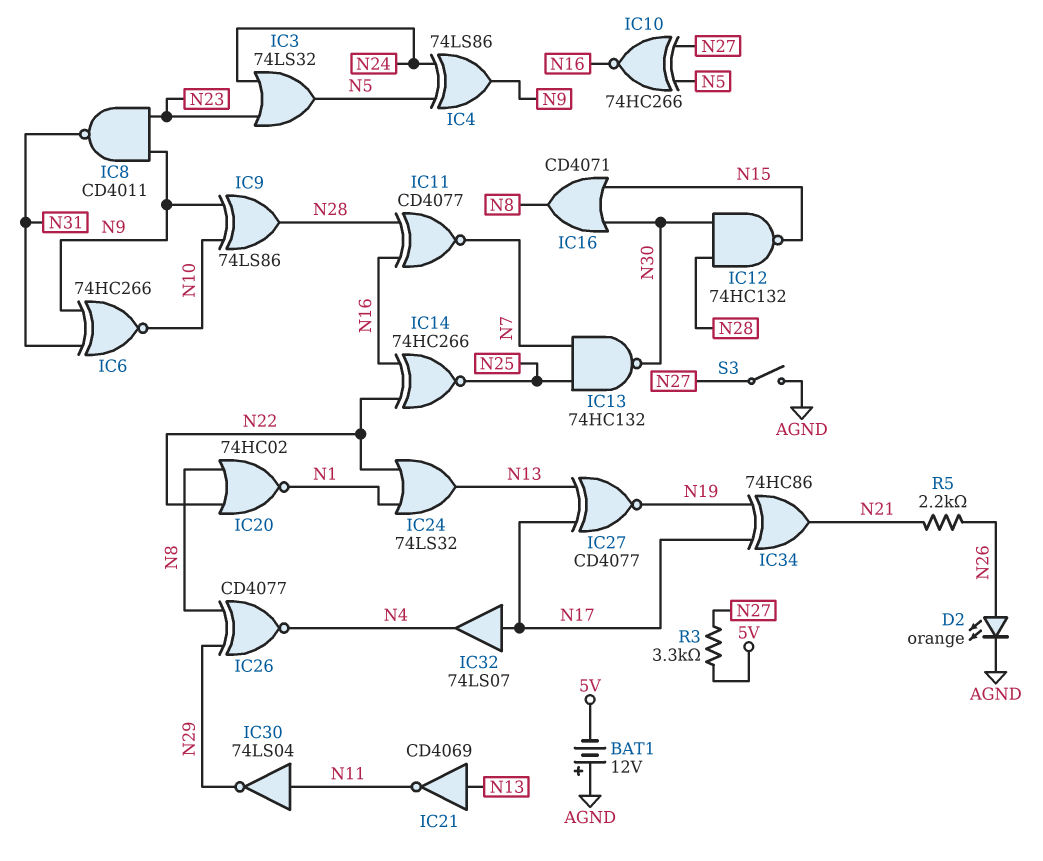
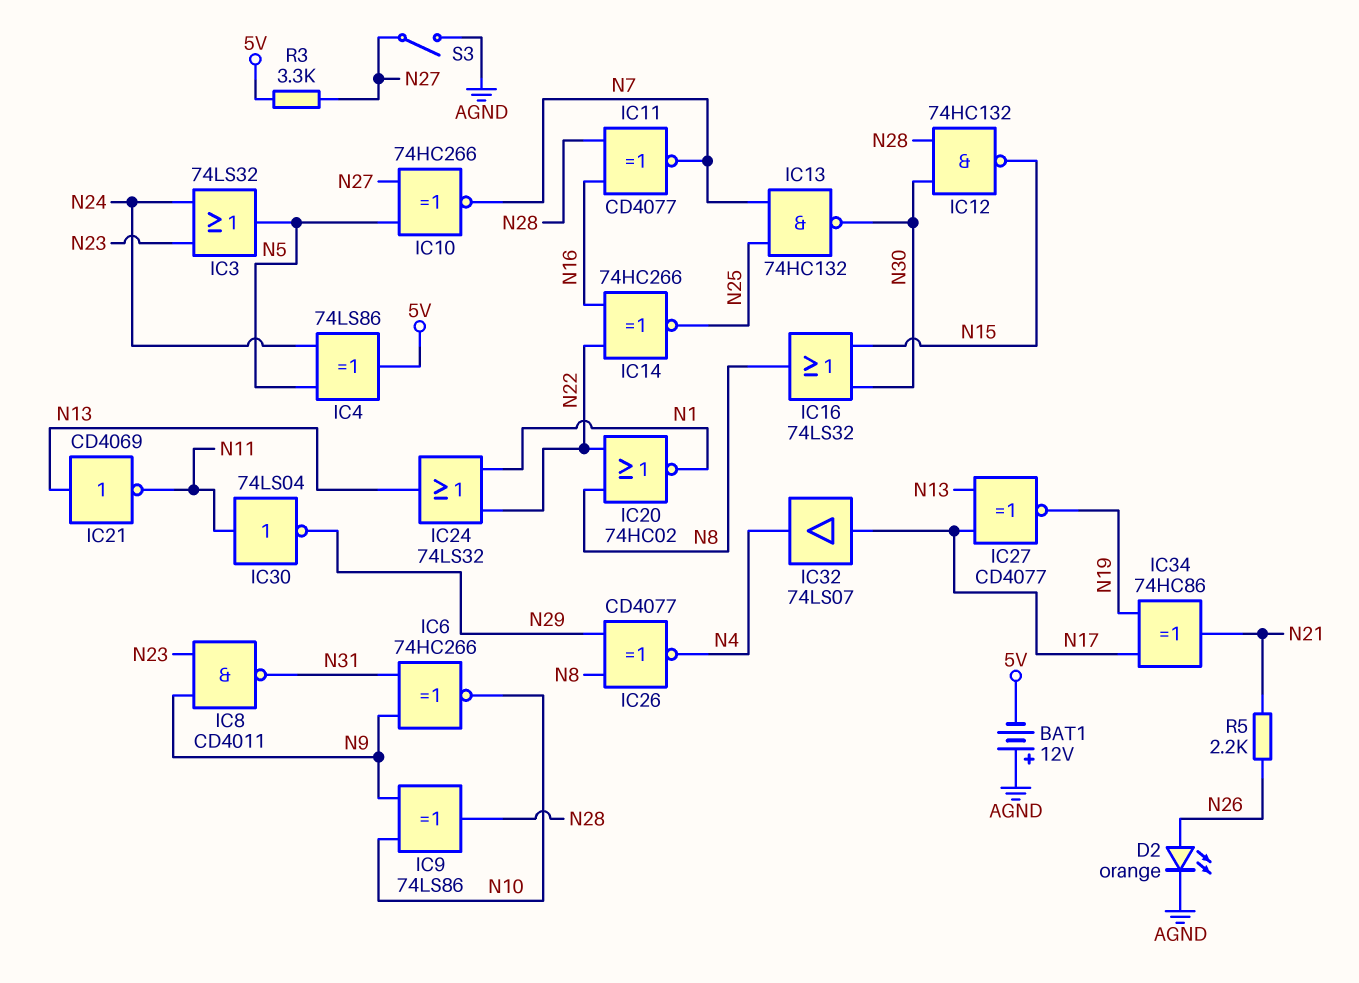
IC4: XOR 74LS86 (in N5, in N24, out N9) -> XOR 74LS86 (in N5, in N24, out 5V)
IC10: XNOR 74HC266 (in N5, in N27, out N16) -> XNOR 74HC266 (in N5, in N27, out N7)
IC16: OR CD4071 (in N15, in N30, out N8) -> OR 74LS32 (in N15, in N30, out N8)

